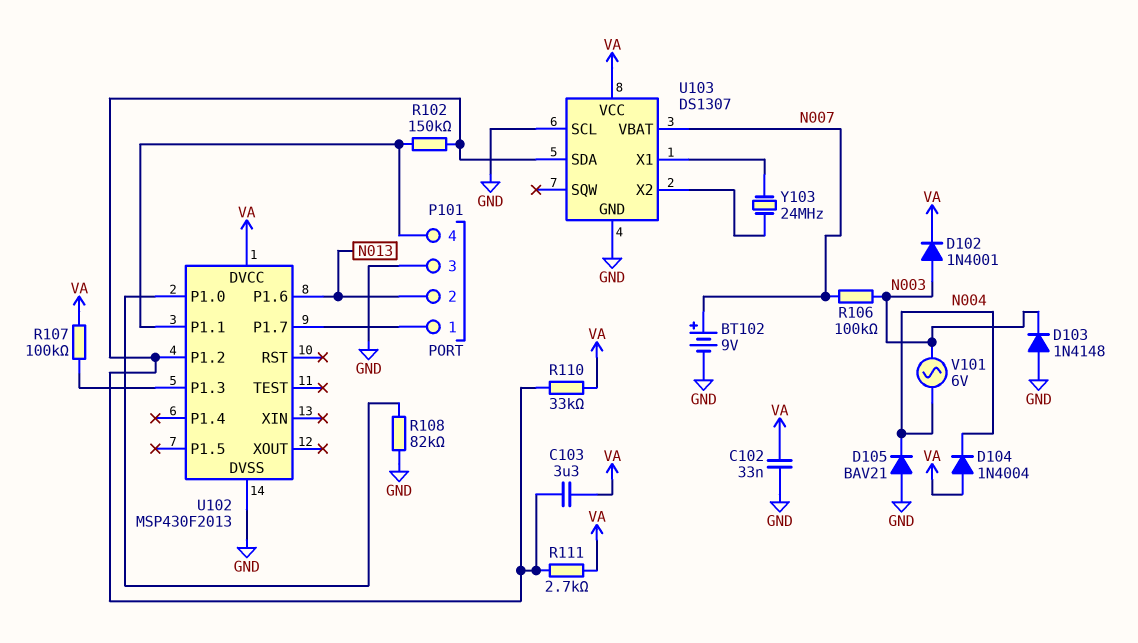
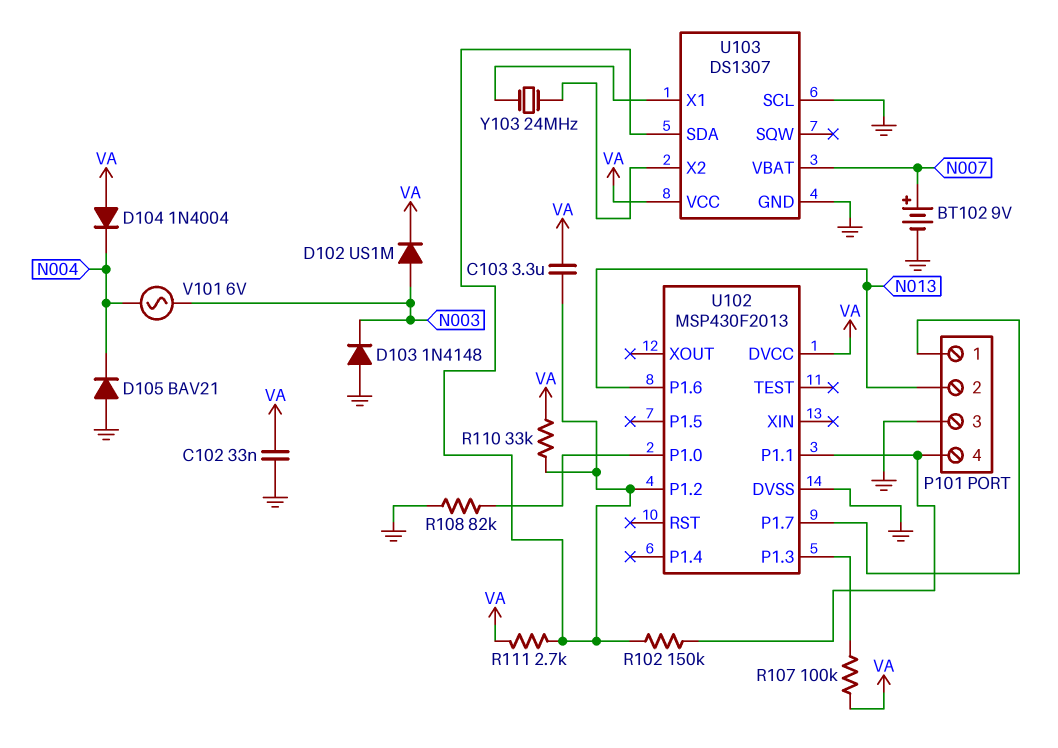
D102: diode 1N4001 (A N003, K VA) -> diode US1M (A N003, K VA)
R106: 100k (N003, N007) -> none

